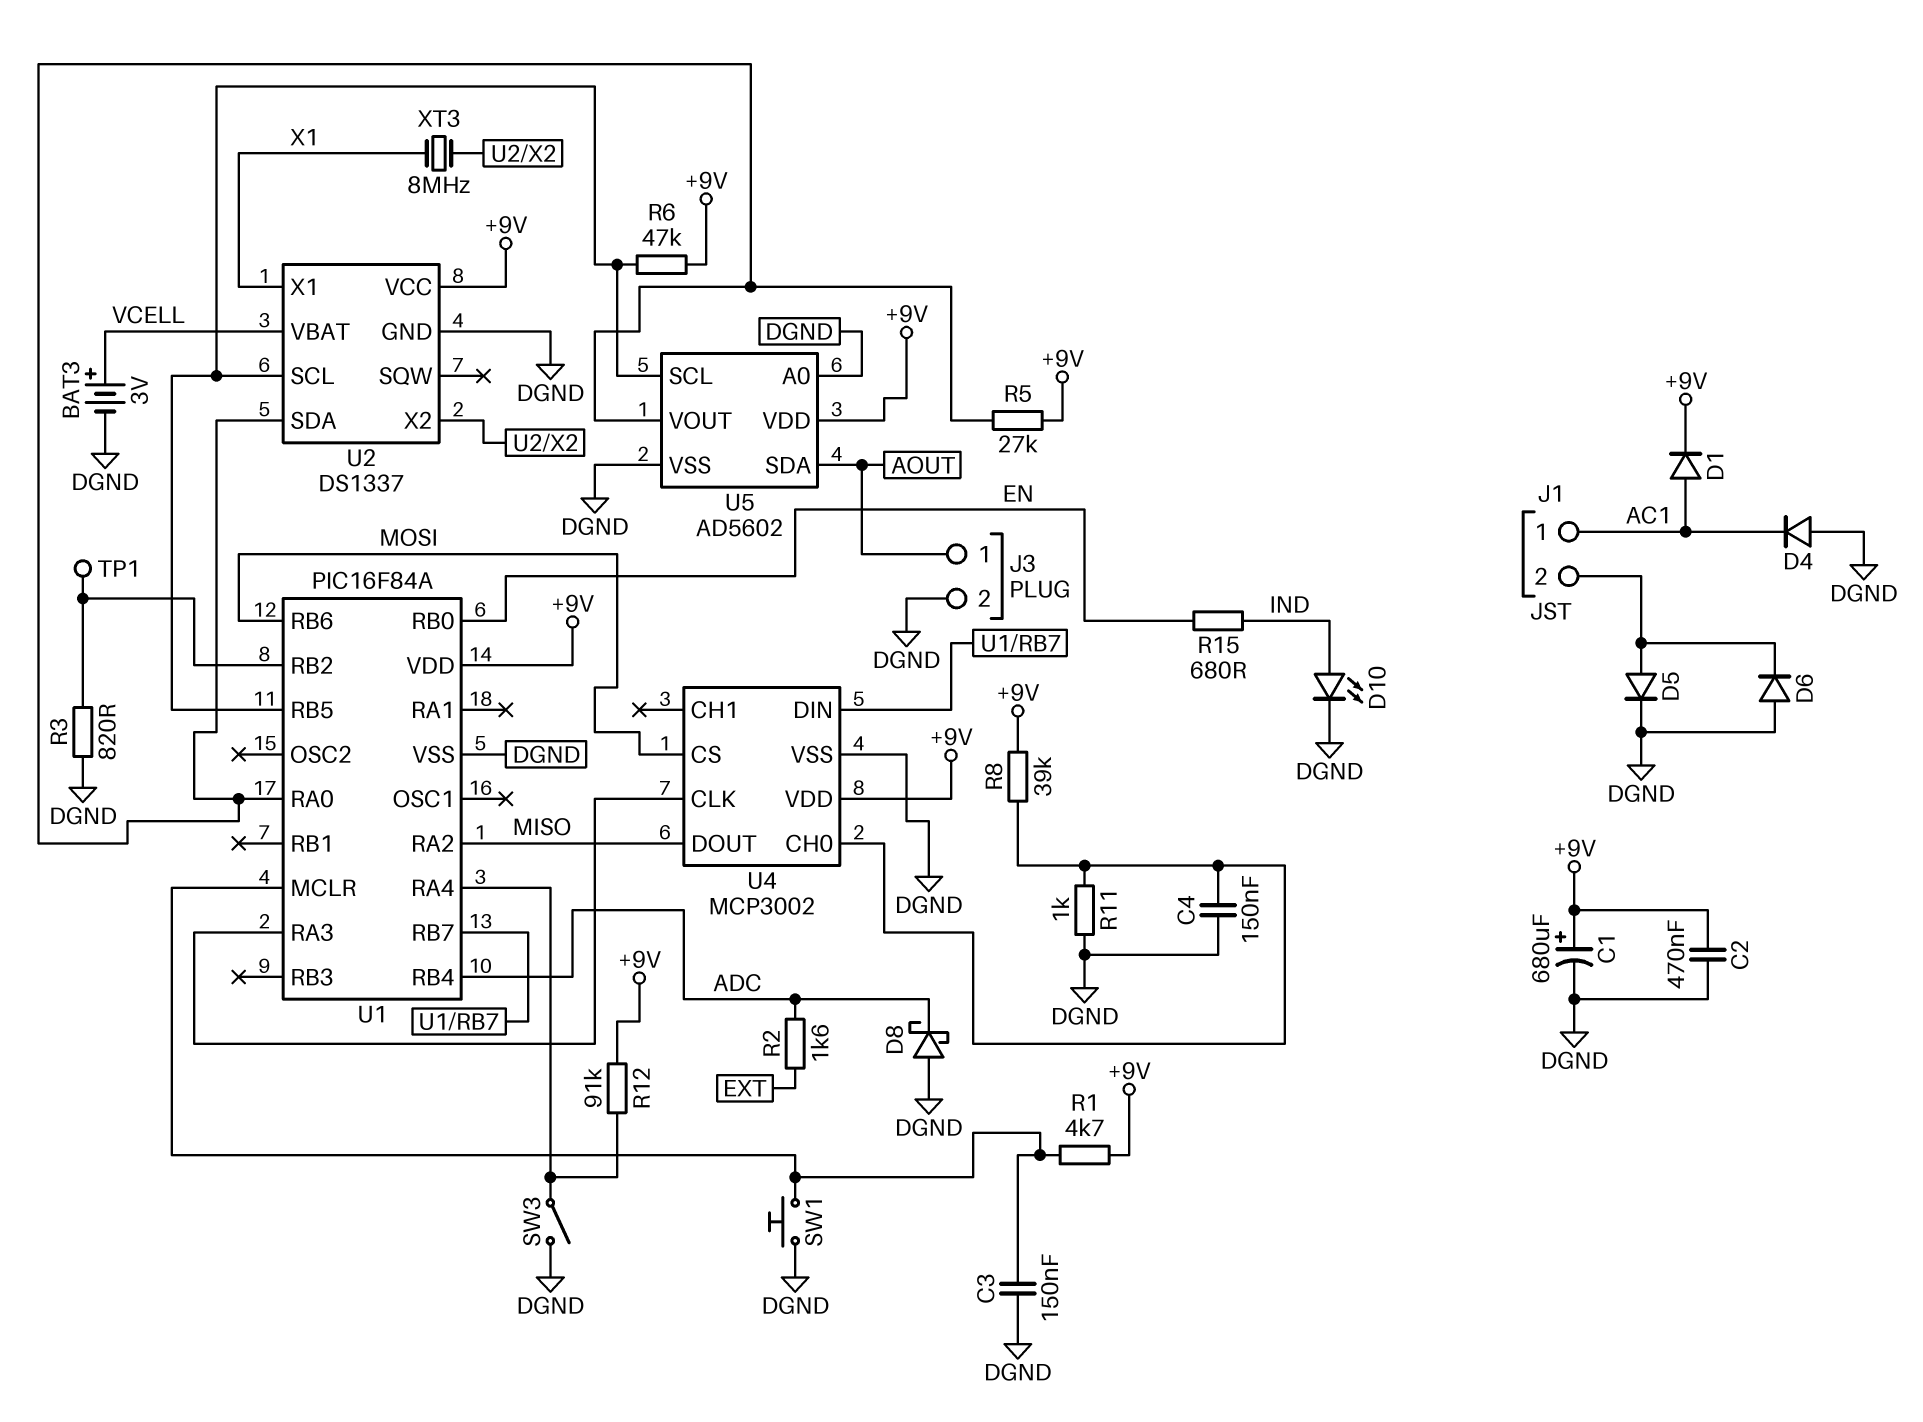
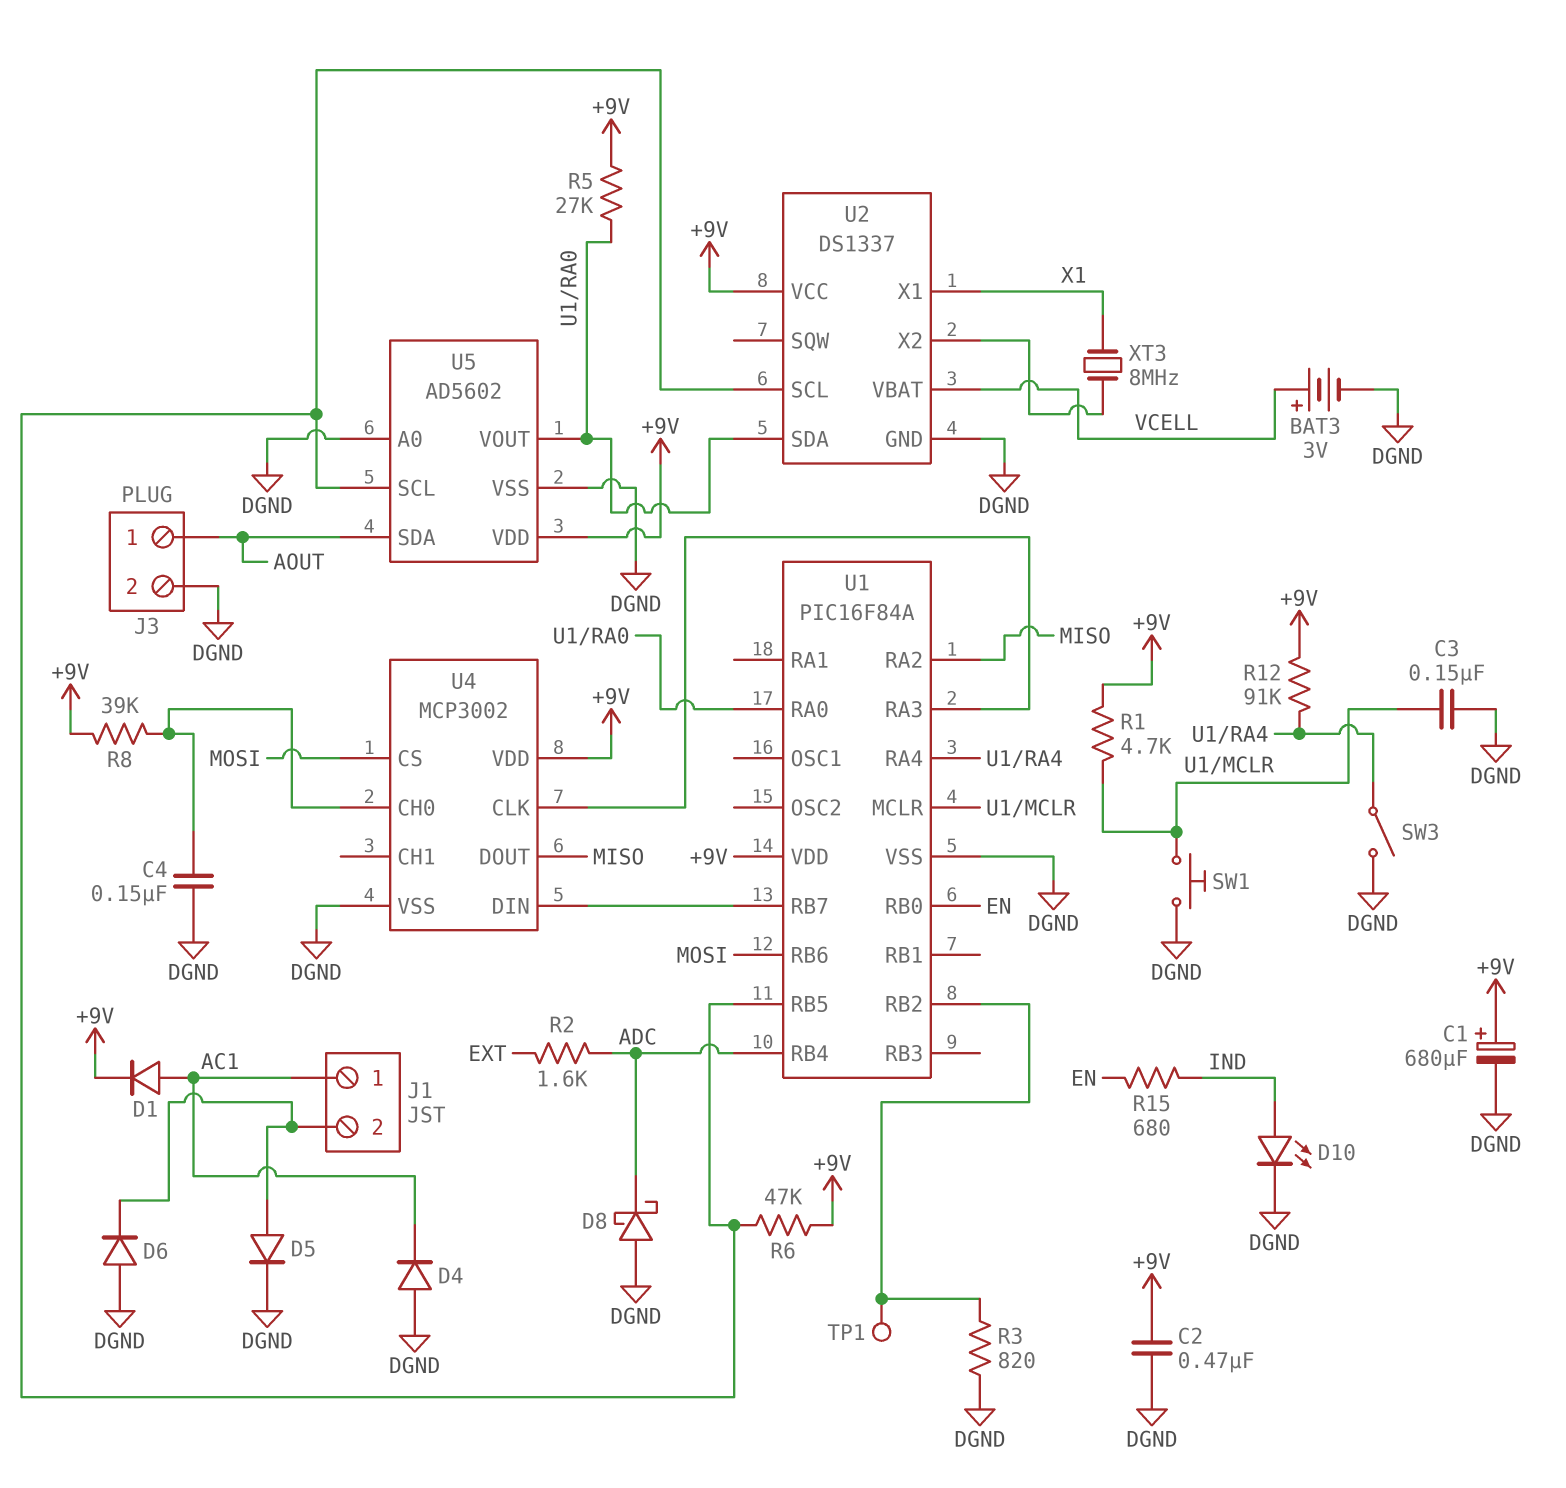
R11: 1k (DGND, U4/CH0) -> none

